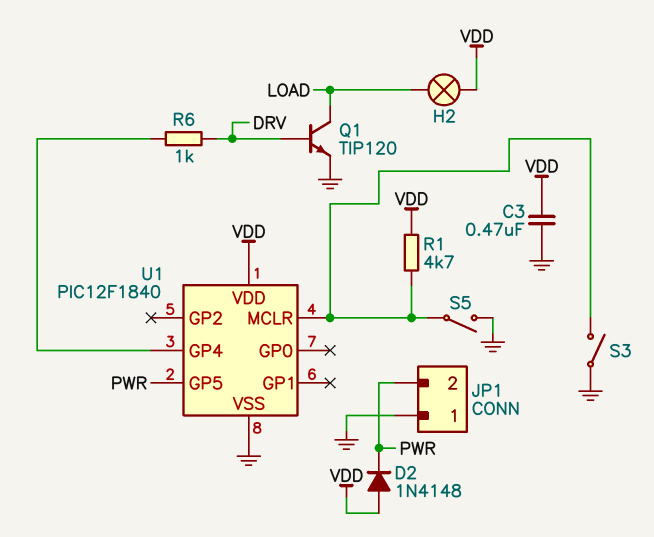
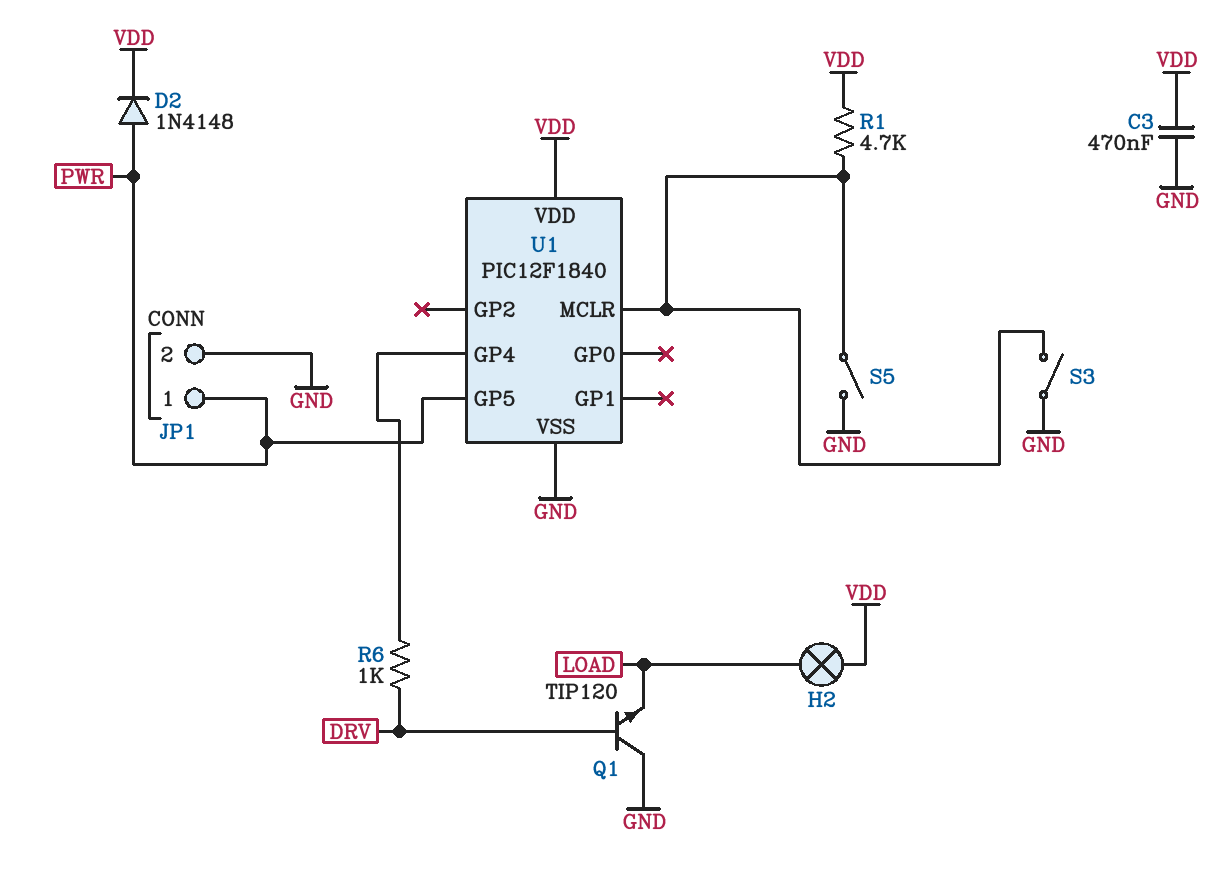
D2: diode 1N4148 (A VDD, K PWR) -> diode 1N4148 (A PWR, K VDD)
JP1 pin 1: GND -> PWR
JP1 pin 2: PWR -> GND
Q1: NPN TIP120 (B DRV, C LOAD, E GND) -> NPN TIP120 (B DRV, C GND, E LOAD)

